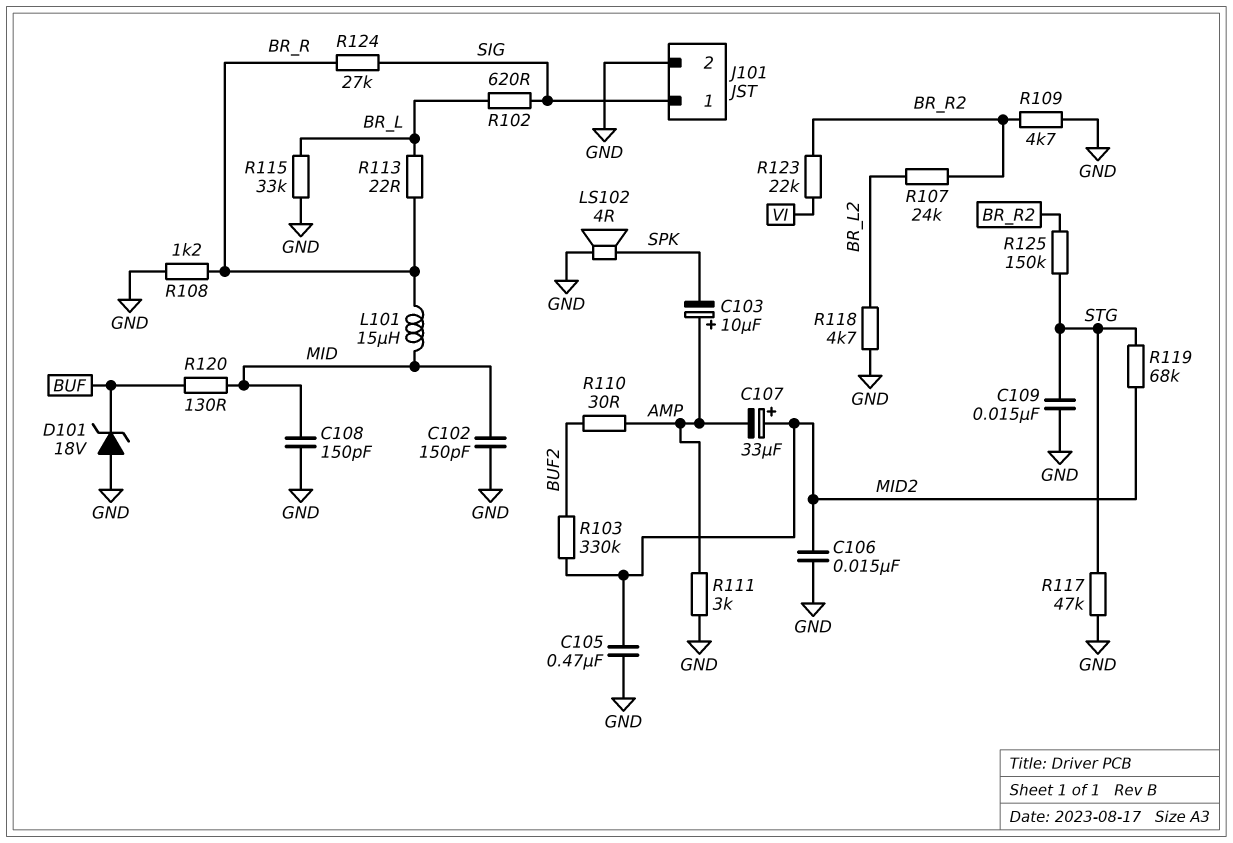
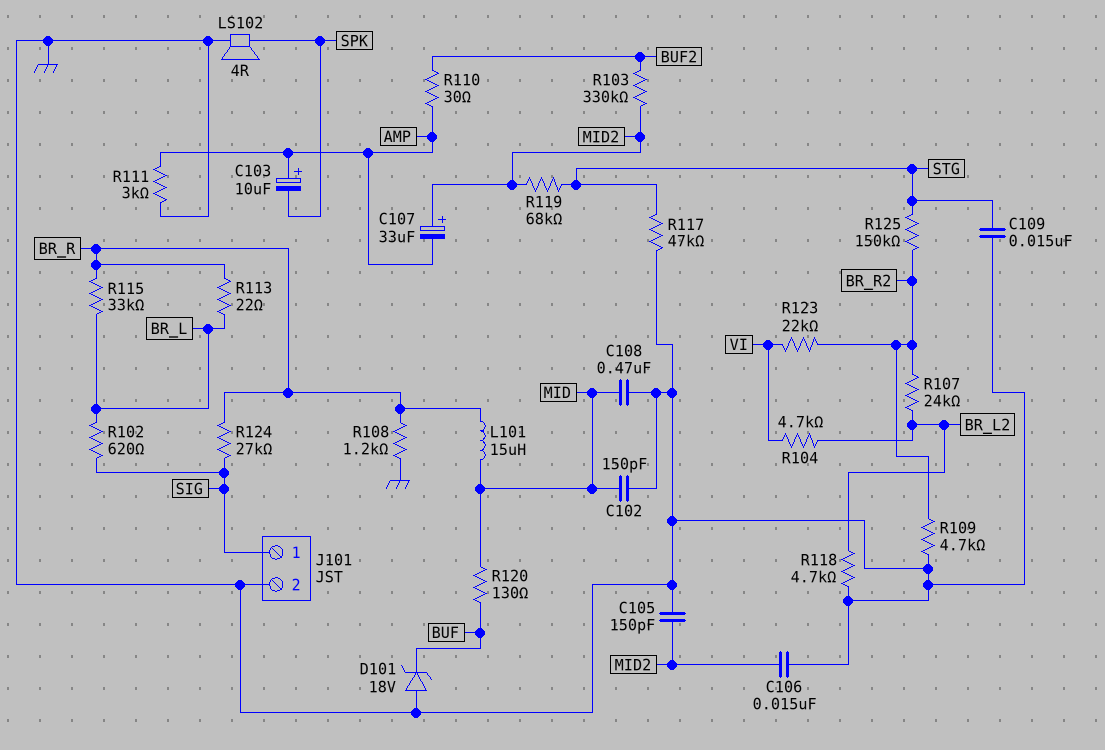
C105: 470nF (GND, MID2) -> 150pF (GND, MID2)
C108: 150pF (GND, MID) -> 470nF (GND, MID)
R104: none -> 4.7k (BR_L2, VI)
R115: 33k (BR_L, GND) -> 33k (BR_L, BR_R)

